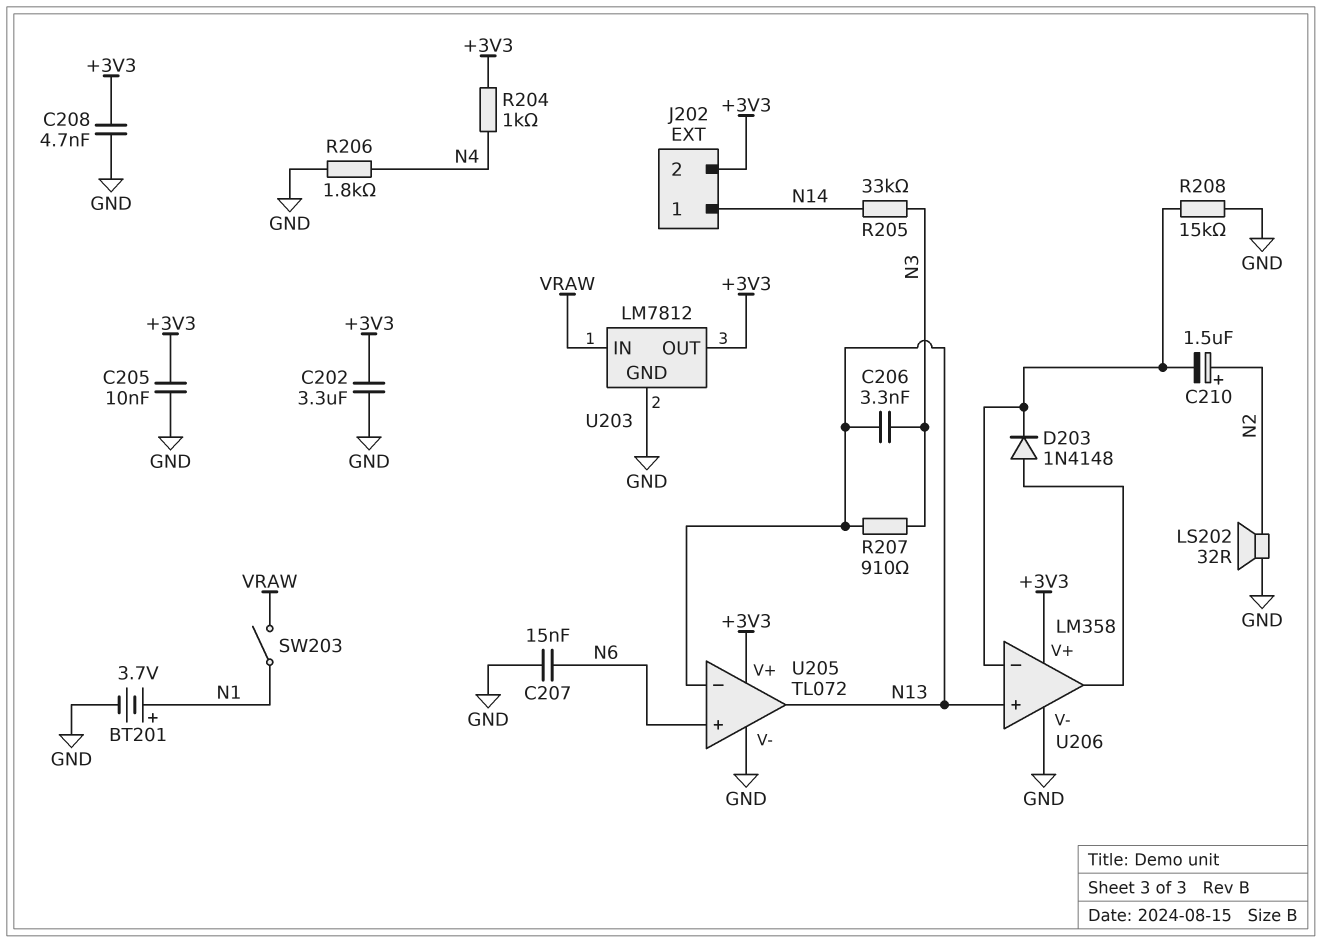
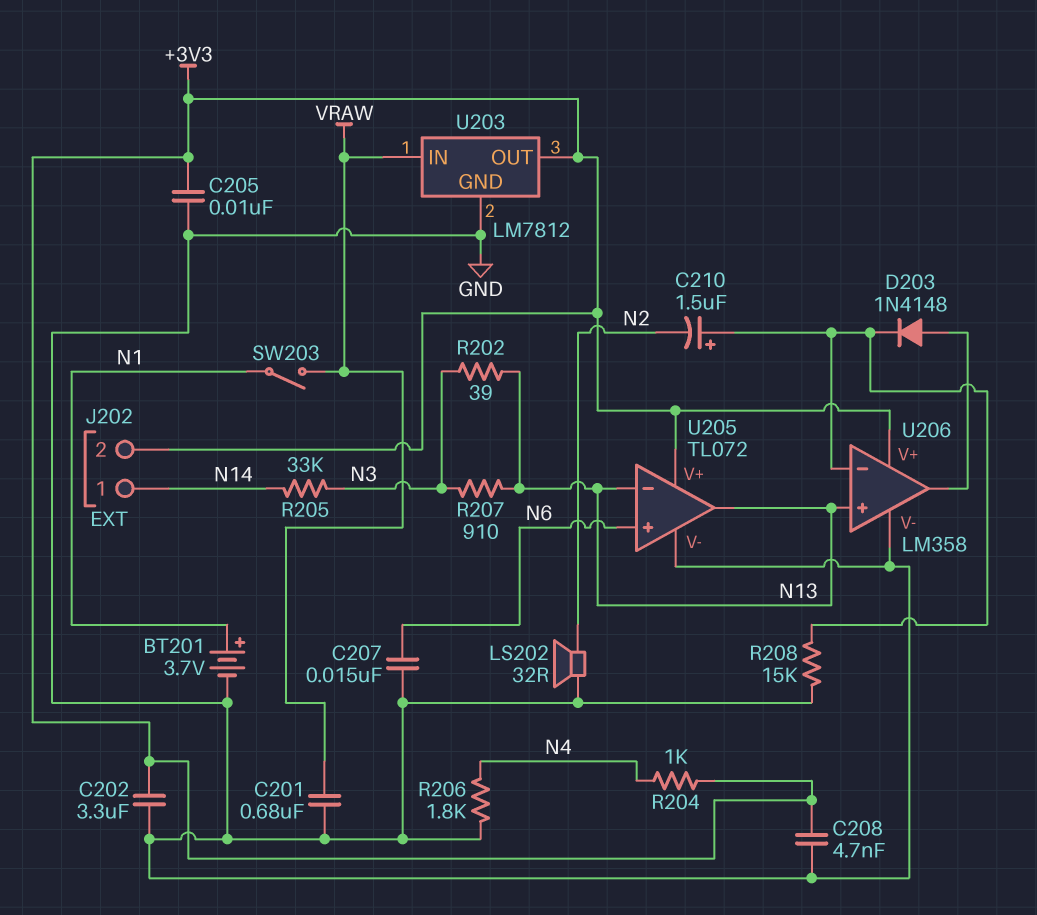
C201: none -> 680nF (GND, VRAW)
C206: 3.3nF (N3, N13) -> none
C210: 1.5uF (plus N2, minus U206/in-) -> 1.5uF (plus U206/in-, minus N2)
R202: none -> 39 (N3, N13)

